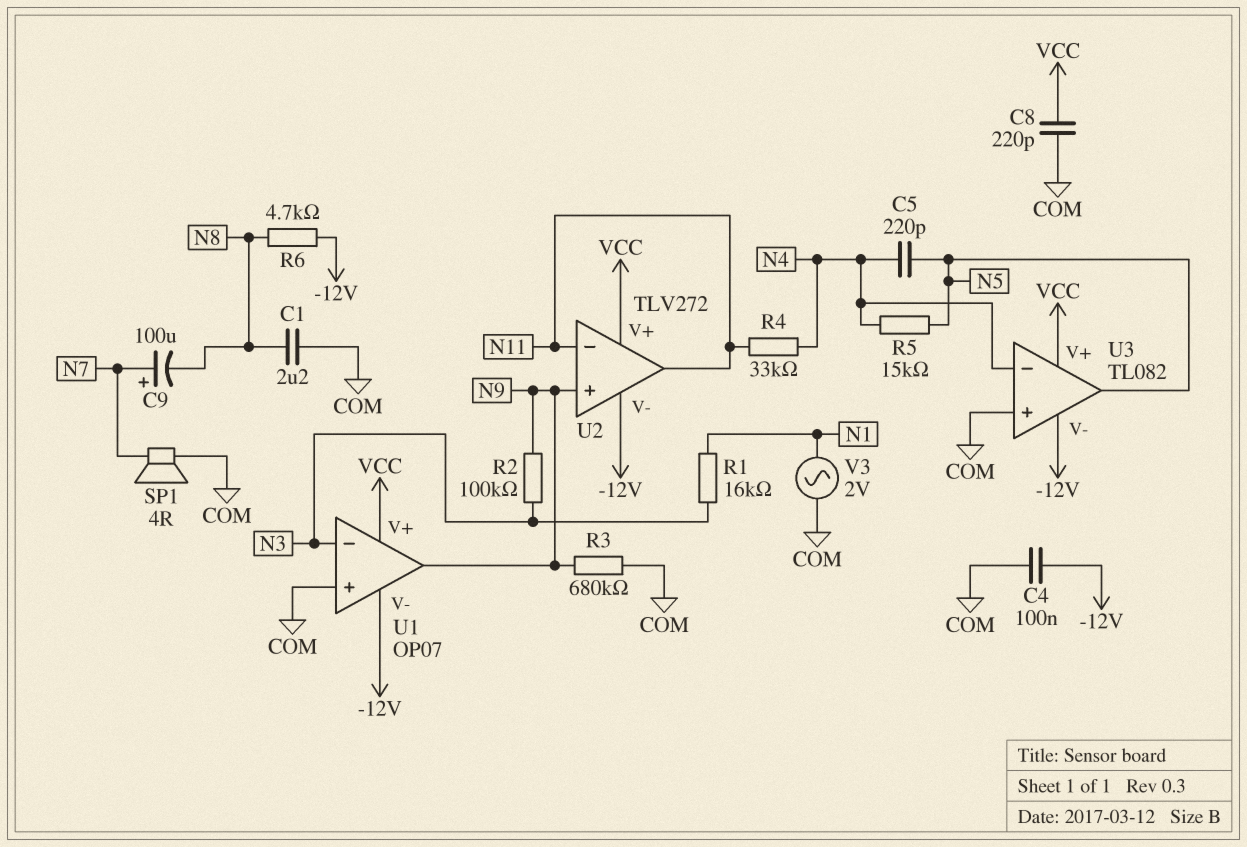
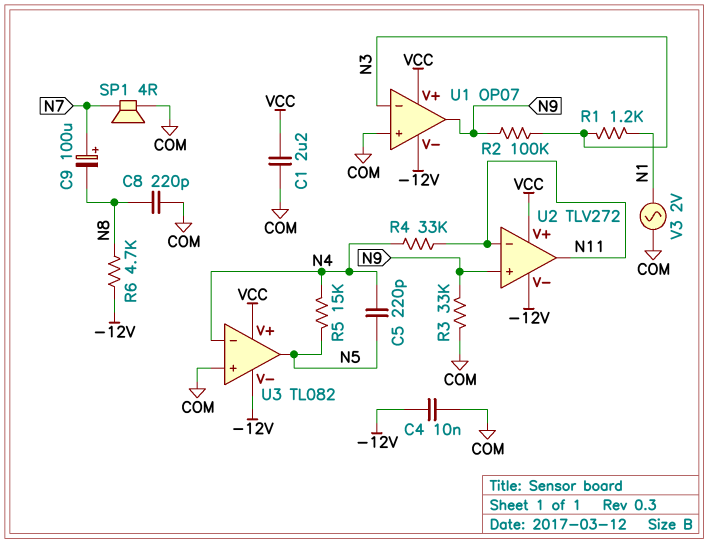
C1: 2.2uF (COM, N8) -> 2.2uF (COM, VCC)
C4: 100nF (-12V, COM) -> 10nF (-12V, COM)
C8: 220pF (COM, VCC) -> 220pF (COM, N8)
R1: 16k (N1, N3) -> 1.2k (N1, N3)
R3: 680k (COM, N9) -> 33k (COM, N9)

